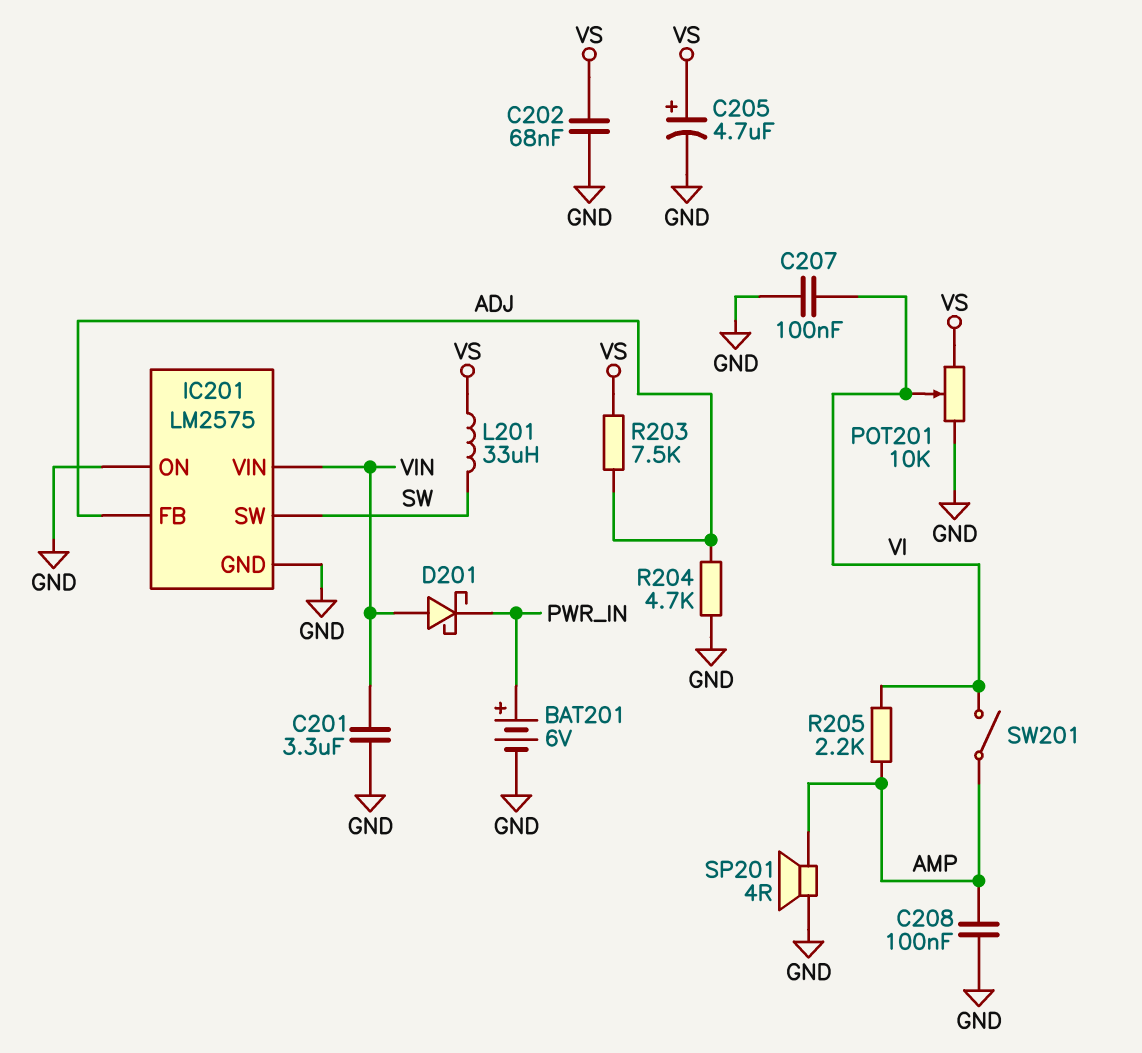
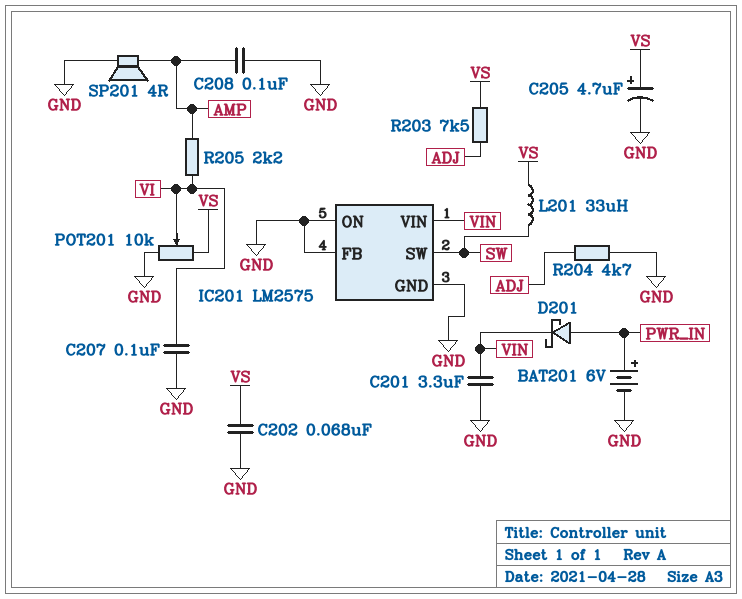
D201: schottky (A VIN, K PWR_IN) -> schottky (A PWR_IN, K VIN)
IC201 pin FB: ADJ -> GND
SW201: switch (AMP, VI) -> none

